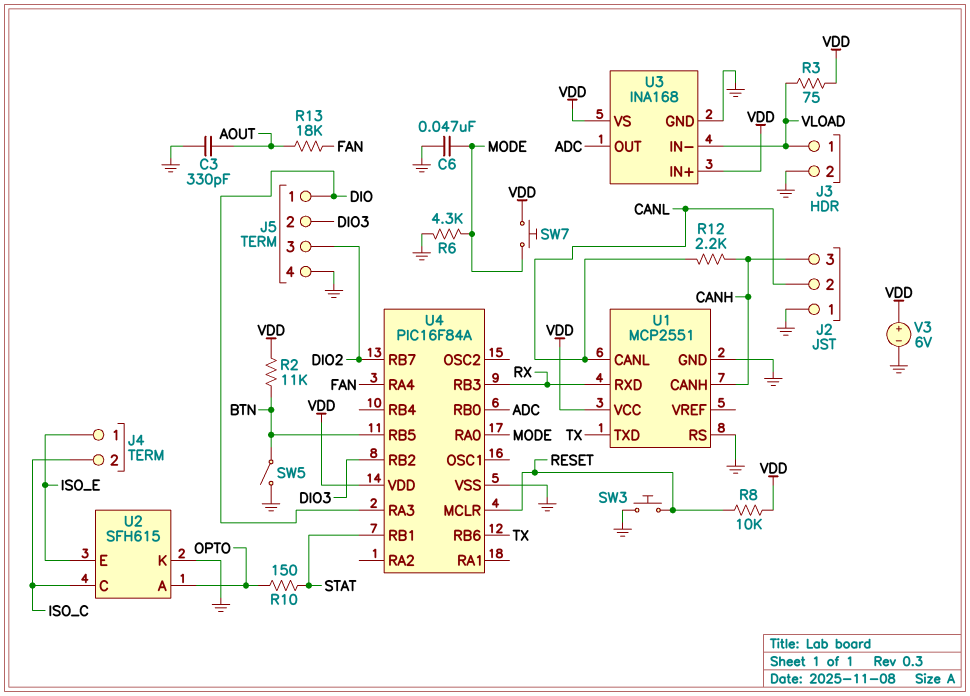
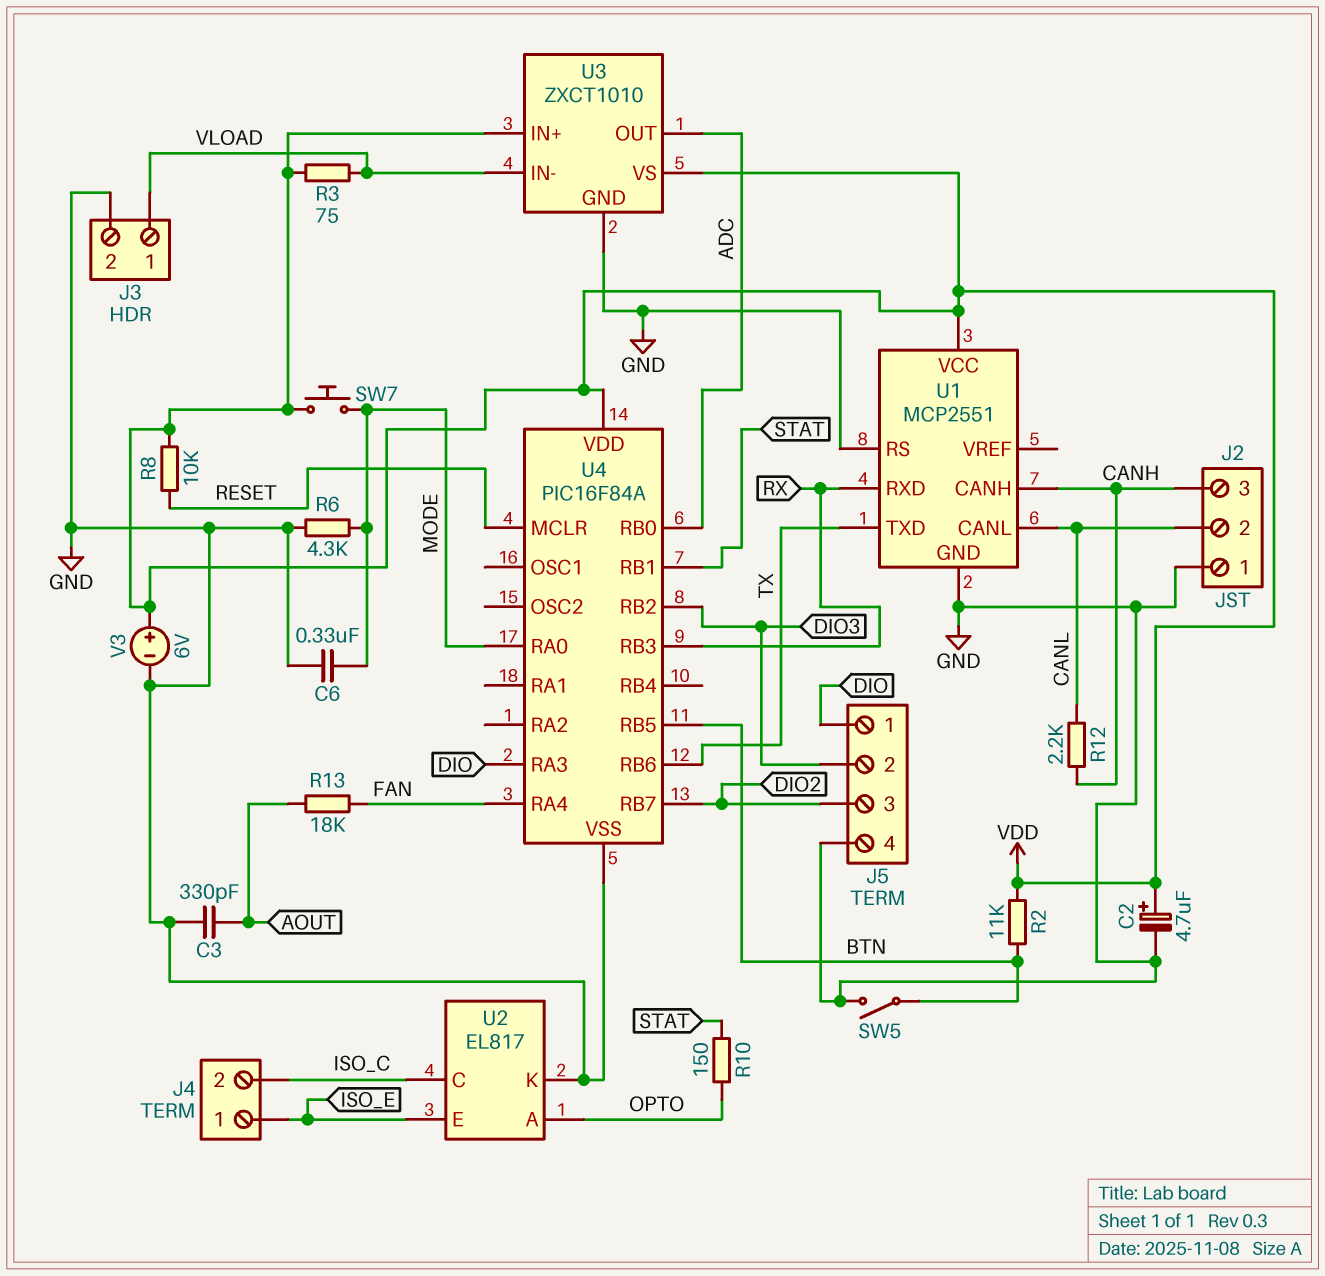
C2: none -> 4.7uF (plus VDD, minus GND)
C6: 47nF (GND, MODE) -> 330nF (GND, MODE)
SW3: button (GND, RESET) -> none
U2: SFH615 -> EL817
U3: INA168 -> ZXCT1010

